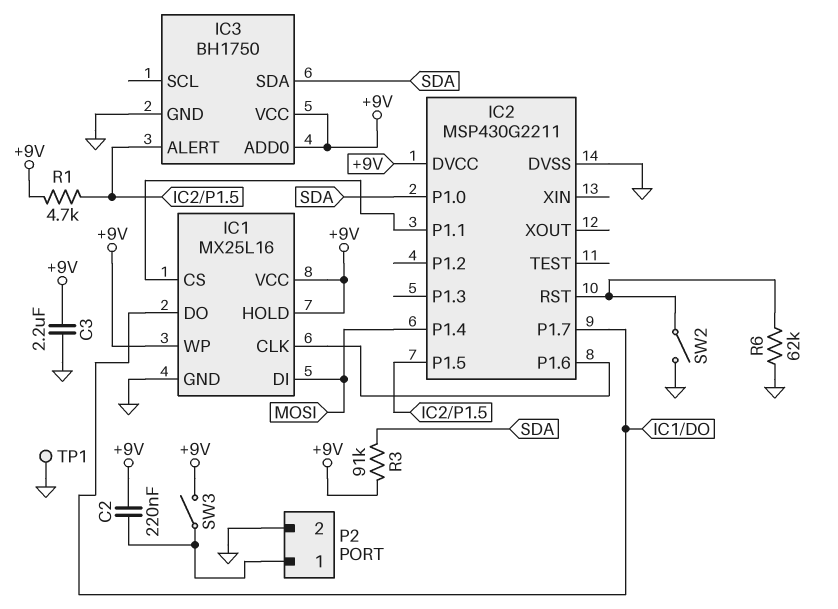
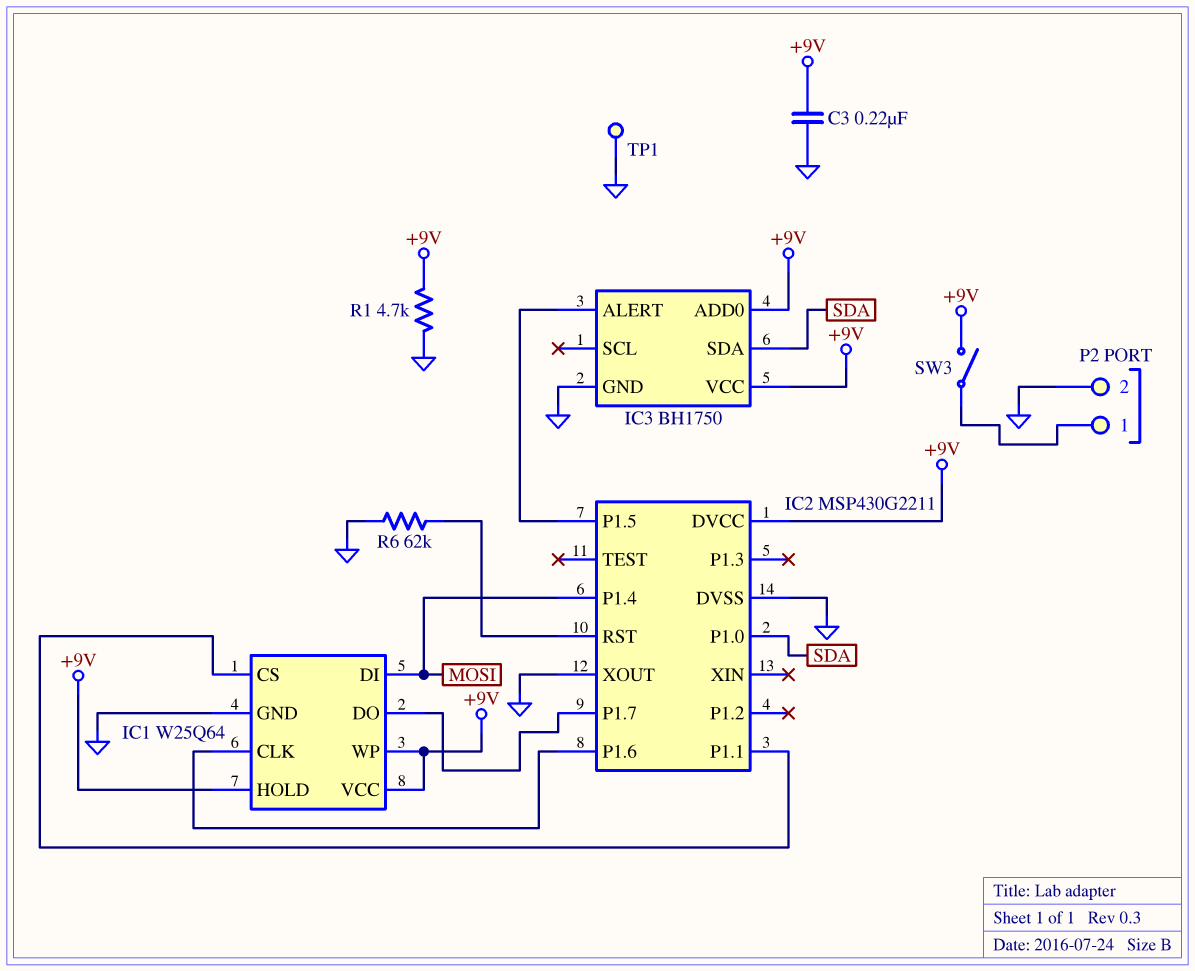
C2: 220nF (+9V, P2/1) -> none
C3: 2.2uF (+9V, GND) -> 220nF (+9V, GND)
IC1: MX25L16 -> W25Q64
IC2 pin XOUT: none -> GND
R1: 4.7k (+9V, IC2/P1.5) -> 4.7k (+9V, GND)
R3: 91k (+9V, SDA) -> none
SW2: switch (GND, IC2/RST) -> none

